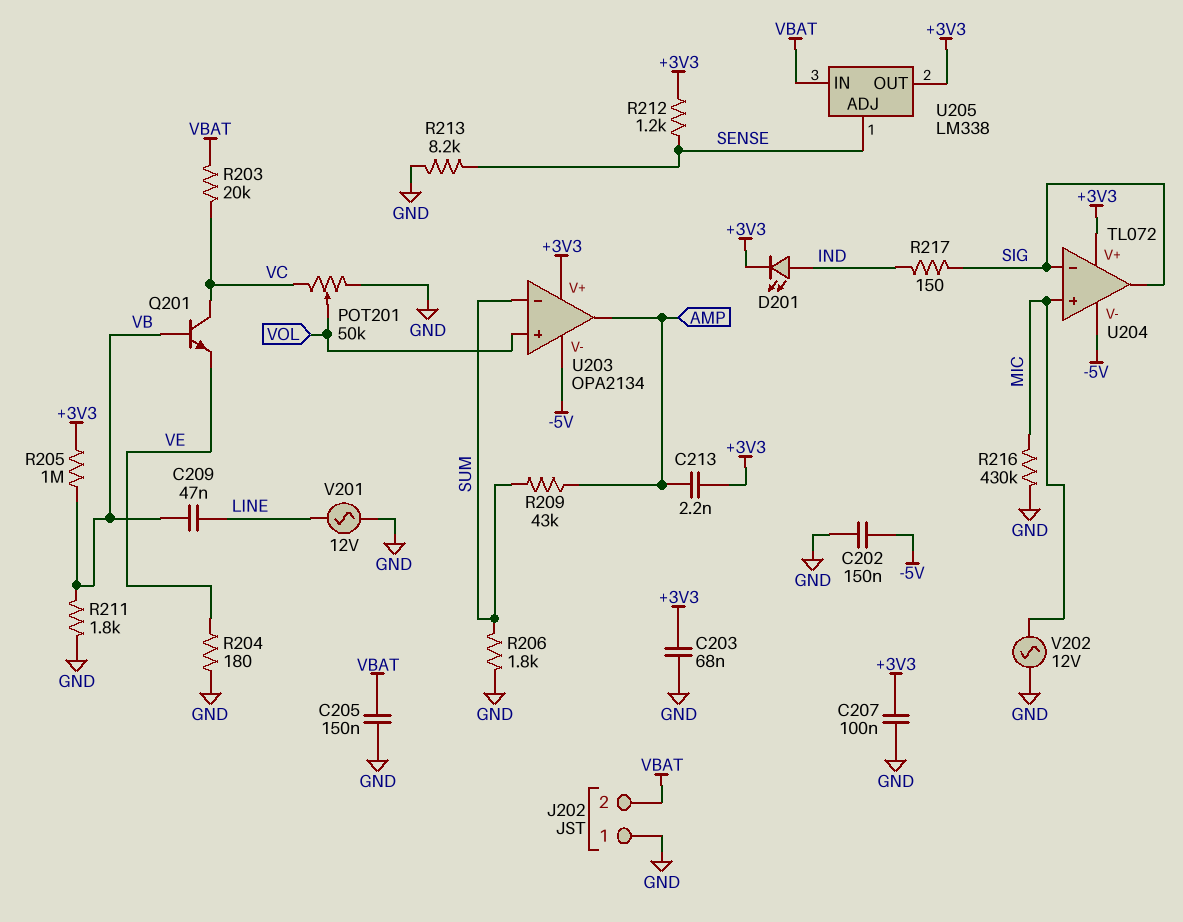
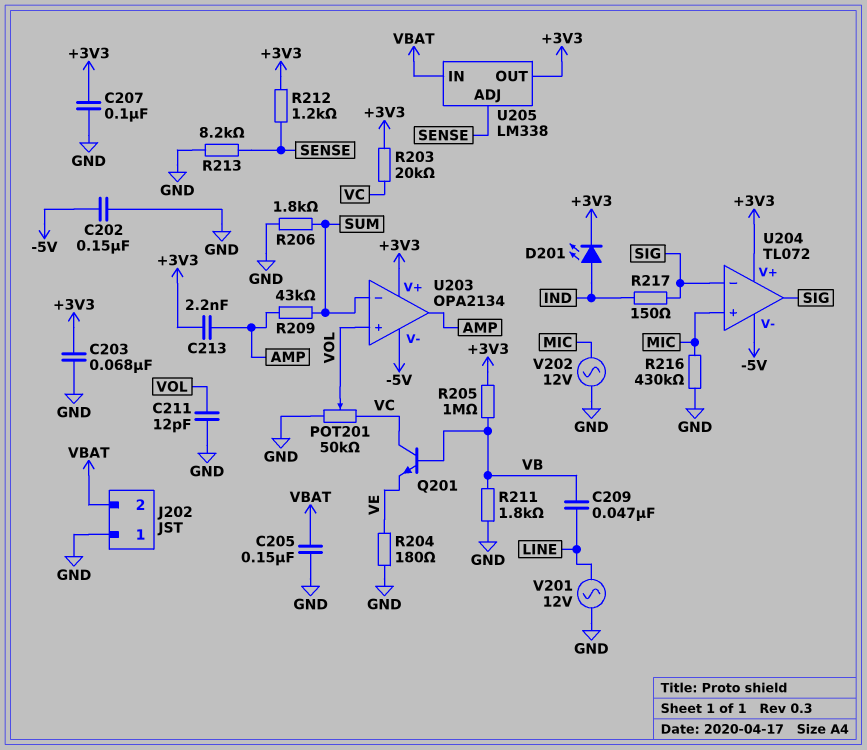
C211: none -> 12pF (GND, VOL)
R203: 20k (VBAT, VC) -> 20k (+3V3, VC)

